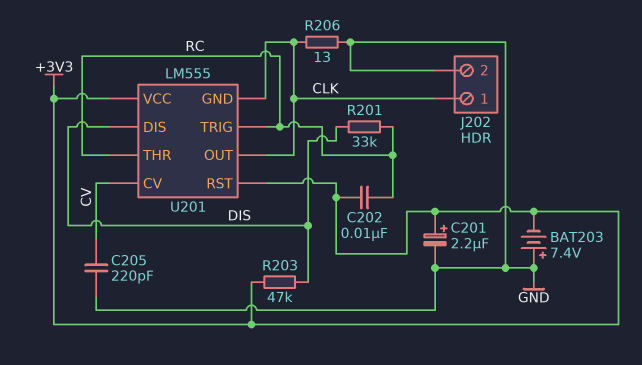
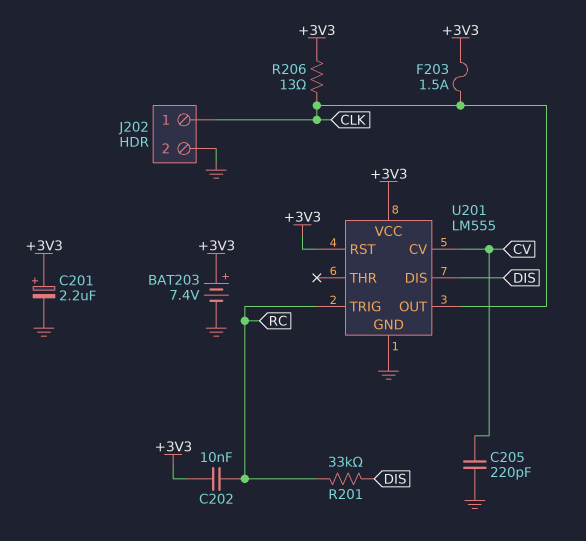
BAT203: 7.4V (plus GND, minus +3V3) -> 7.4V (plus +3V3, minus GND)
F203: none -> 1.5A (+3V3, CLK)
R203: 47k (+3V3, DIS) -> none
R206: 13 (CLK, GND) -> 13 (+3V3, CLK)
U201 pin GND: CLK -> GND
U201 pin THR: RC -> none

